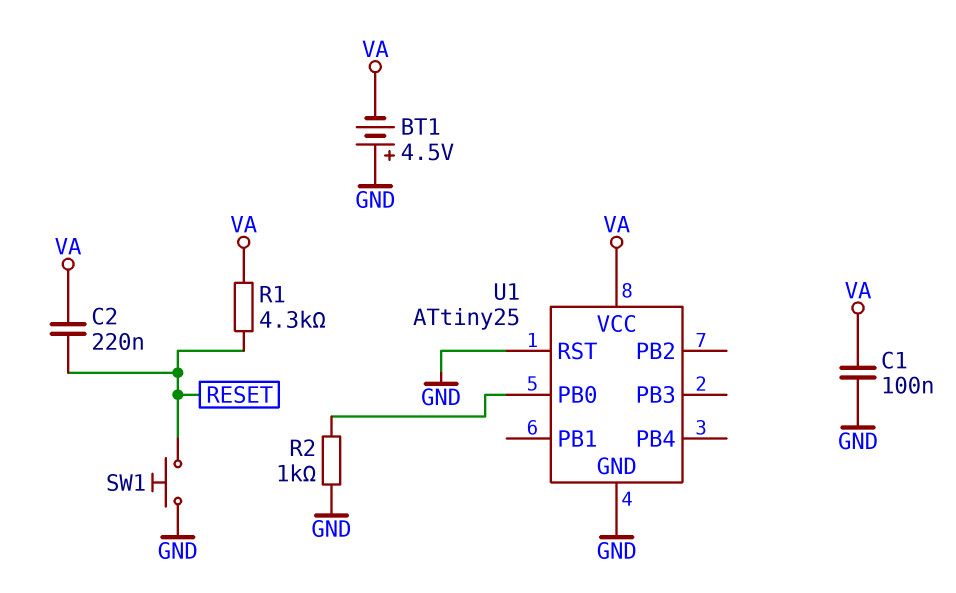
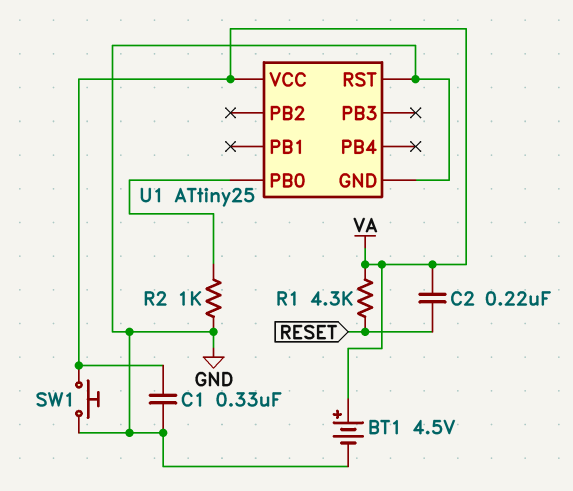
BT1: 4.5V (plus GND, minus VA) -> 4.5V (plus VA, minus GND)
C1: 100nF (GND, VA) -> 330nF (GND, VA)
SW1: button (GND, RESET) -> button (GND, VA)

